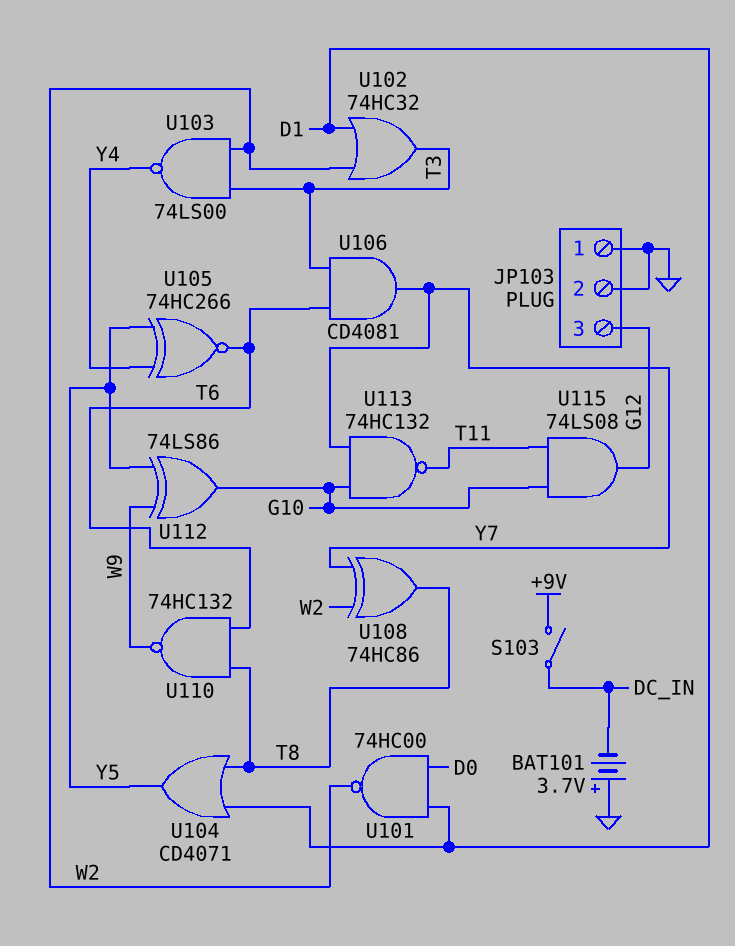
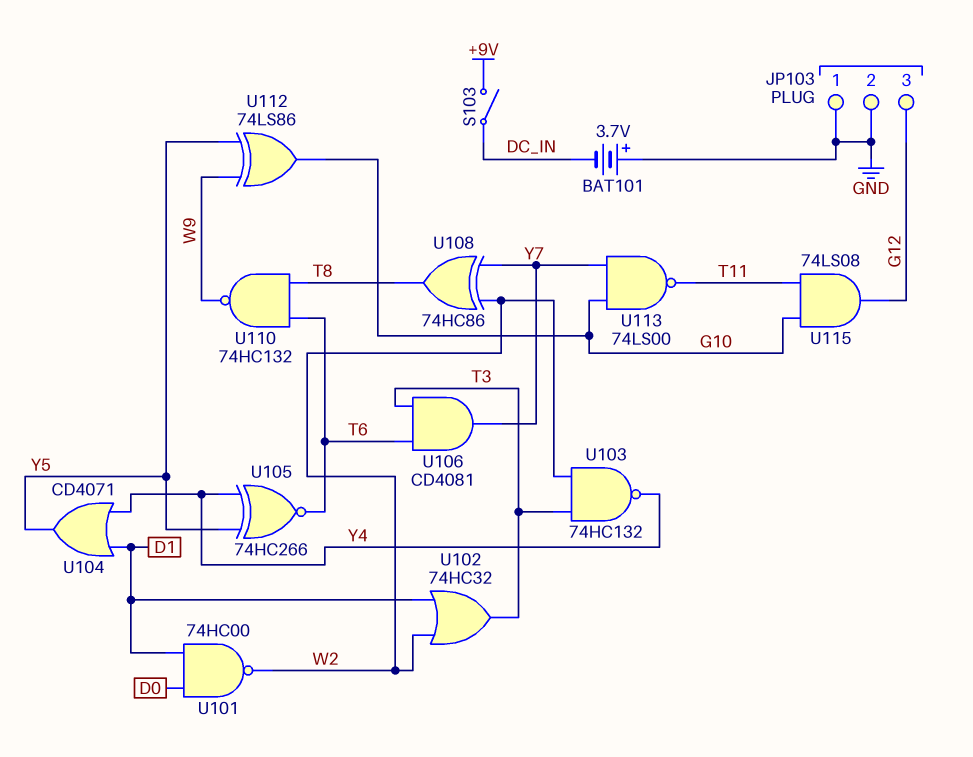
U103: NAND 74LS00 (in T3, in W2, out Y4) -> NAND 74HC132 (in T3, in W2, out Y4)
U104: OR CD4071 (in D1, in T8, out Y5) -> OR CD4071 (in D1, in Y4, out Y5)
U113: NAND 74HC132 (in G10, in Y7, out T11) -> NAND 74LS00 (in G10, in Y7, out T11)

